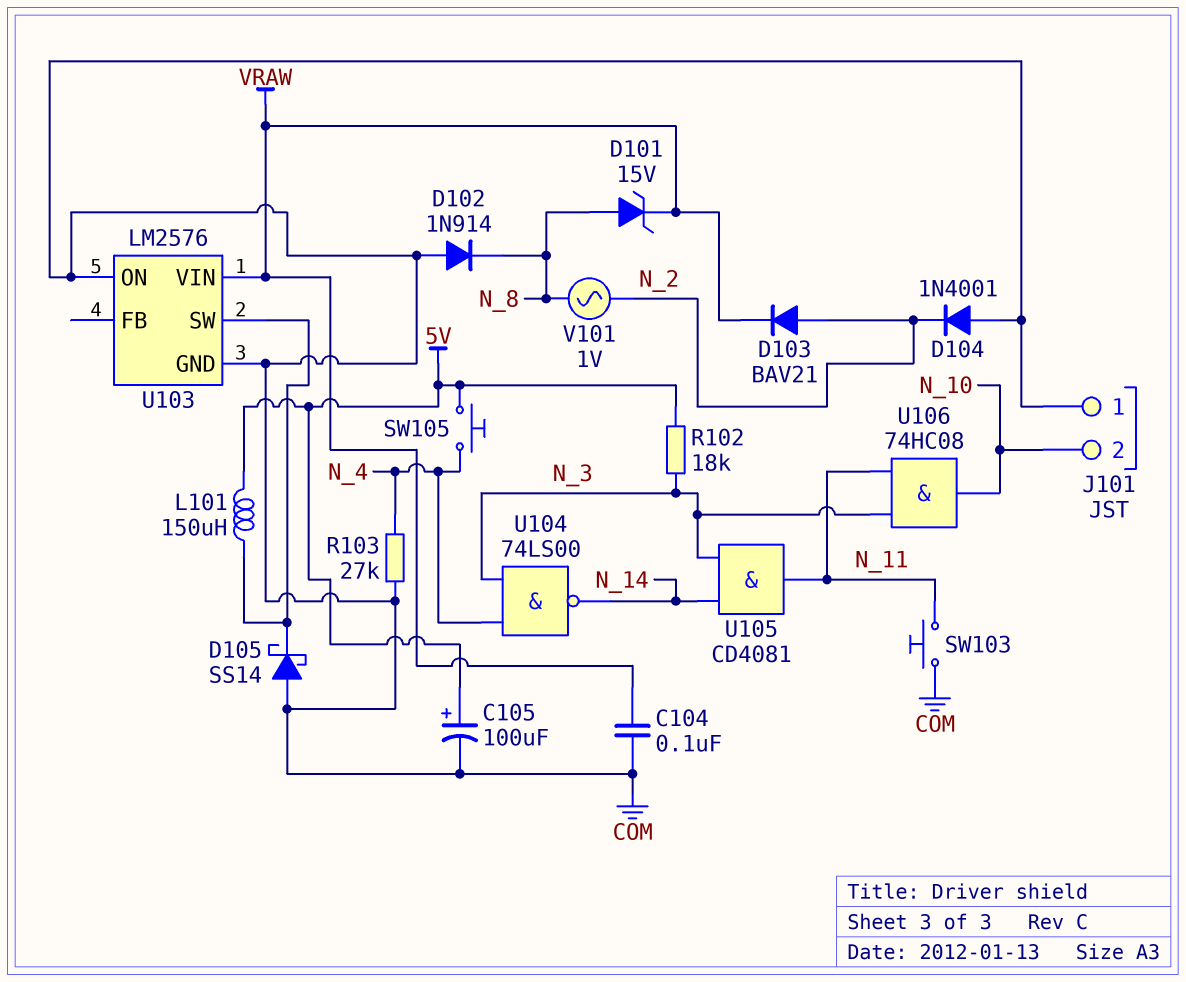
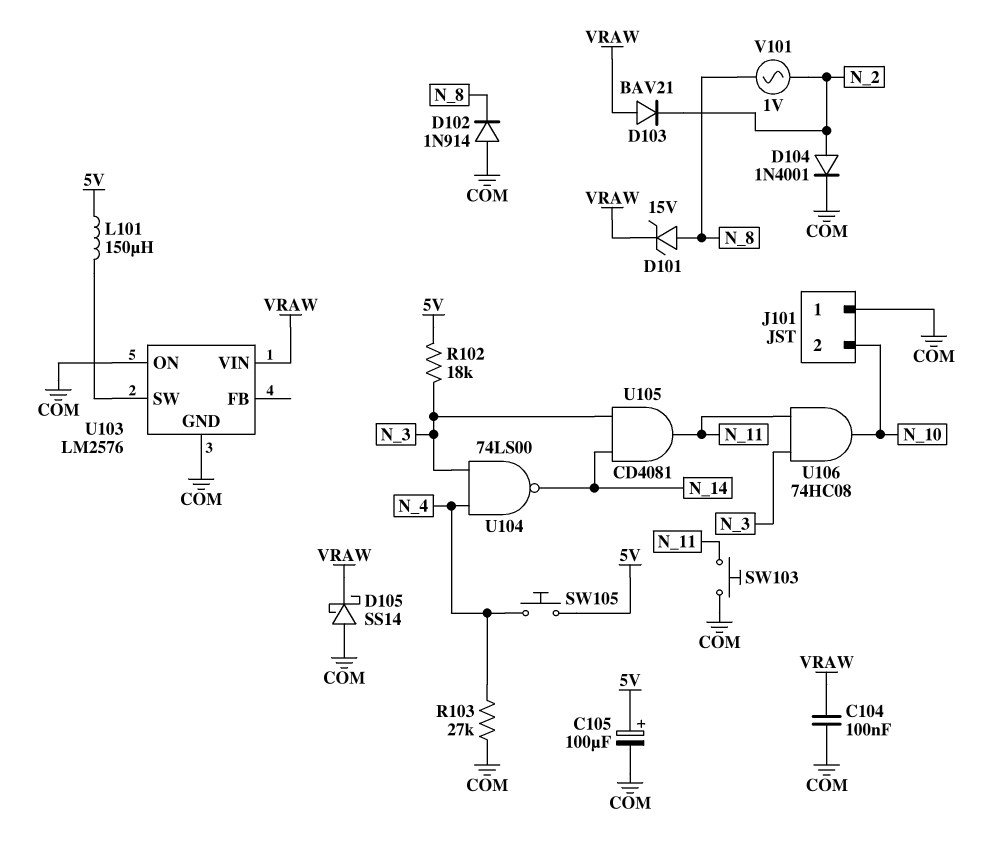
D103: diode BAV21 (A N_2, K VRAW) -> diode BAV21 (A VRAW, K N_2)
D104: diode 1N4001 (A COM, K N_2) -> diode 1N4001 (A N_2, K COM)
D105: schottky SS14 (A COM, K U103/SW) -> schottky SS14 (A COM, K VRAW)

